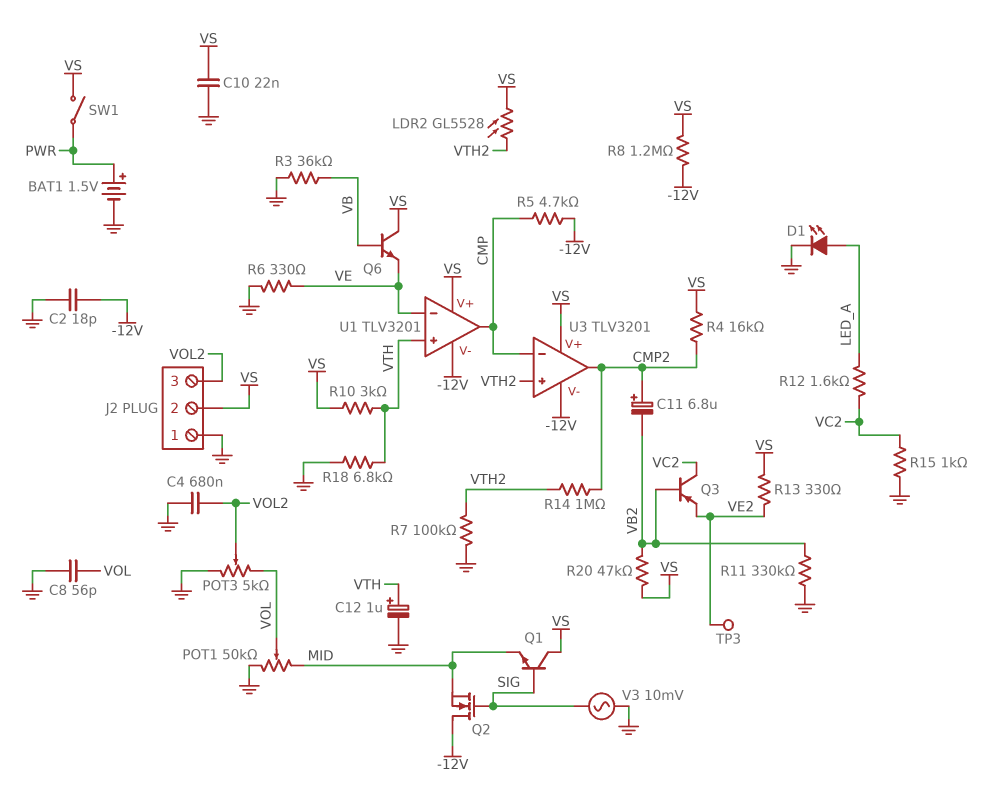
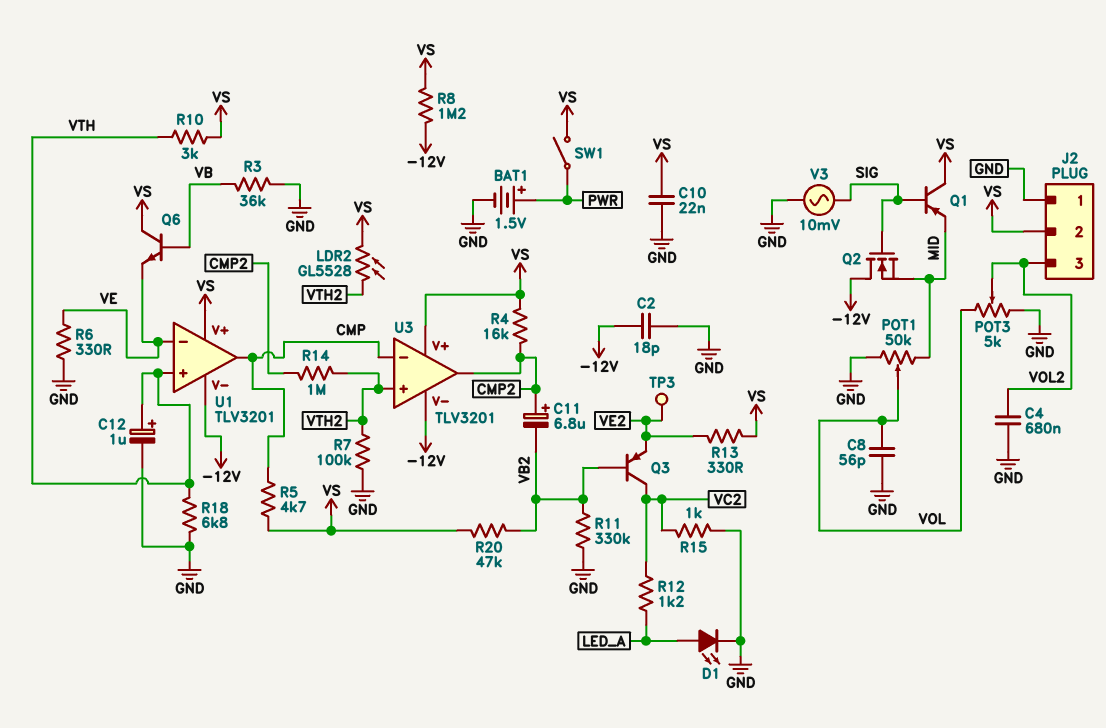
Q1: NPN (B SIG, C VS, E MID) -> PNP (B SIG, C VS, E MID)
R5: 4.7k (-12V, CMP) -> 4.7k (CMP, VS)
R12: 1.6k (LED_A, VC2) -> 1.2k (LED_A, VC2)

